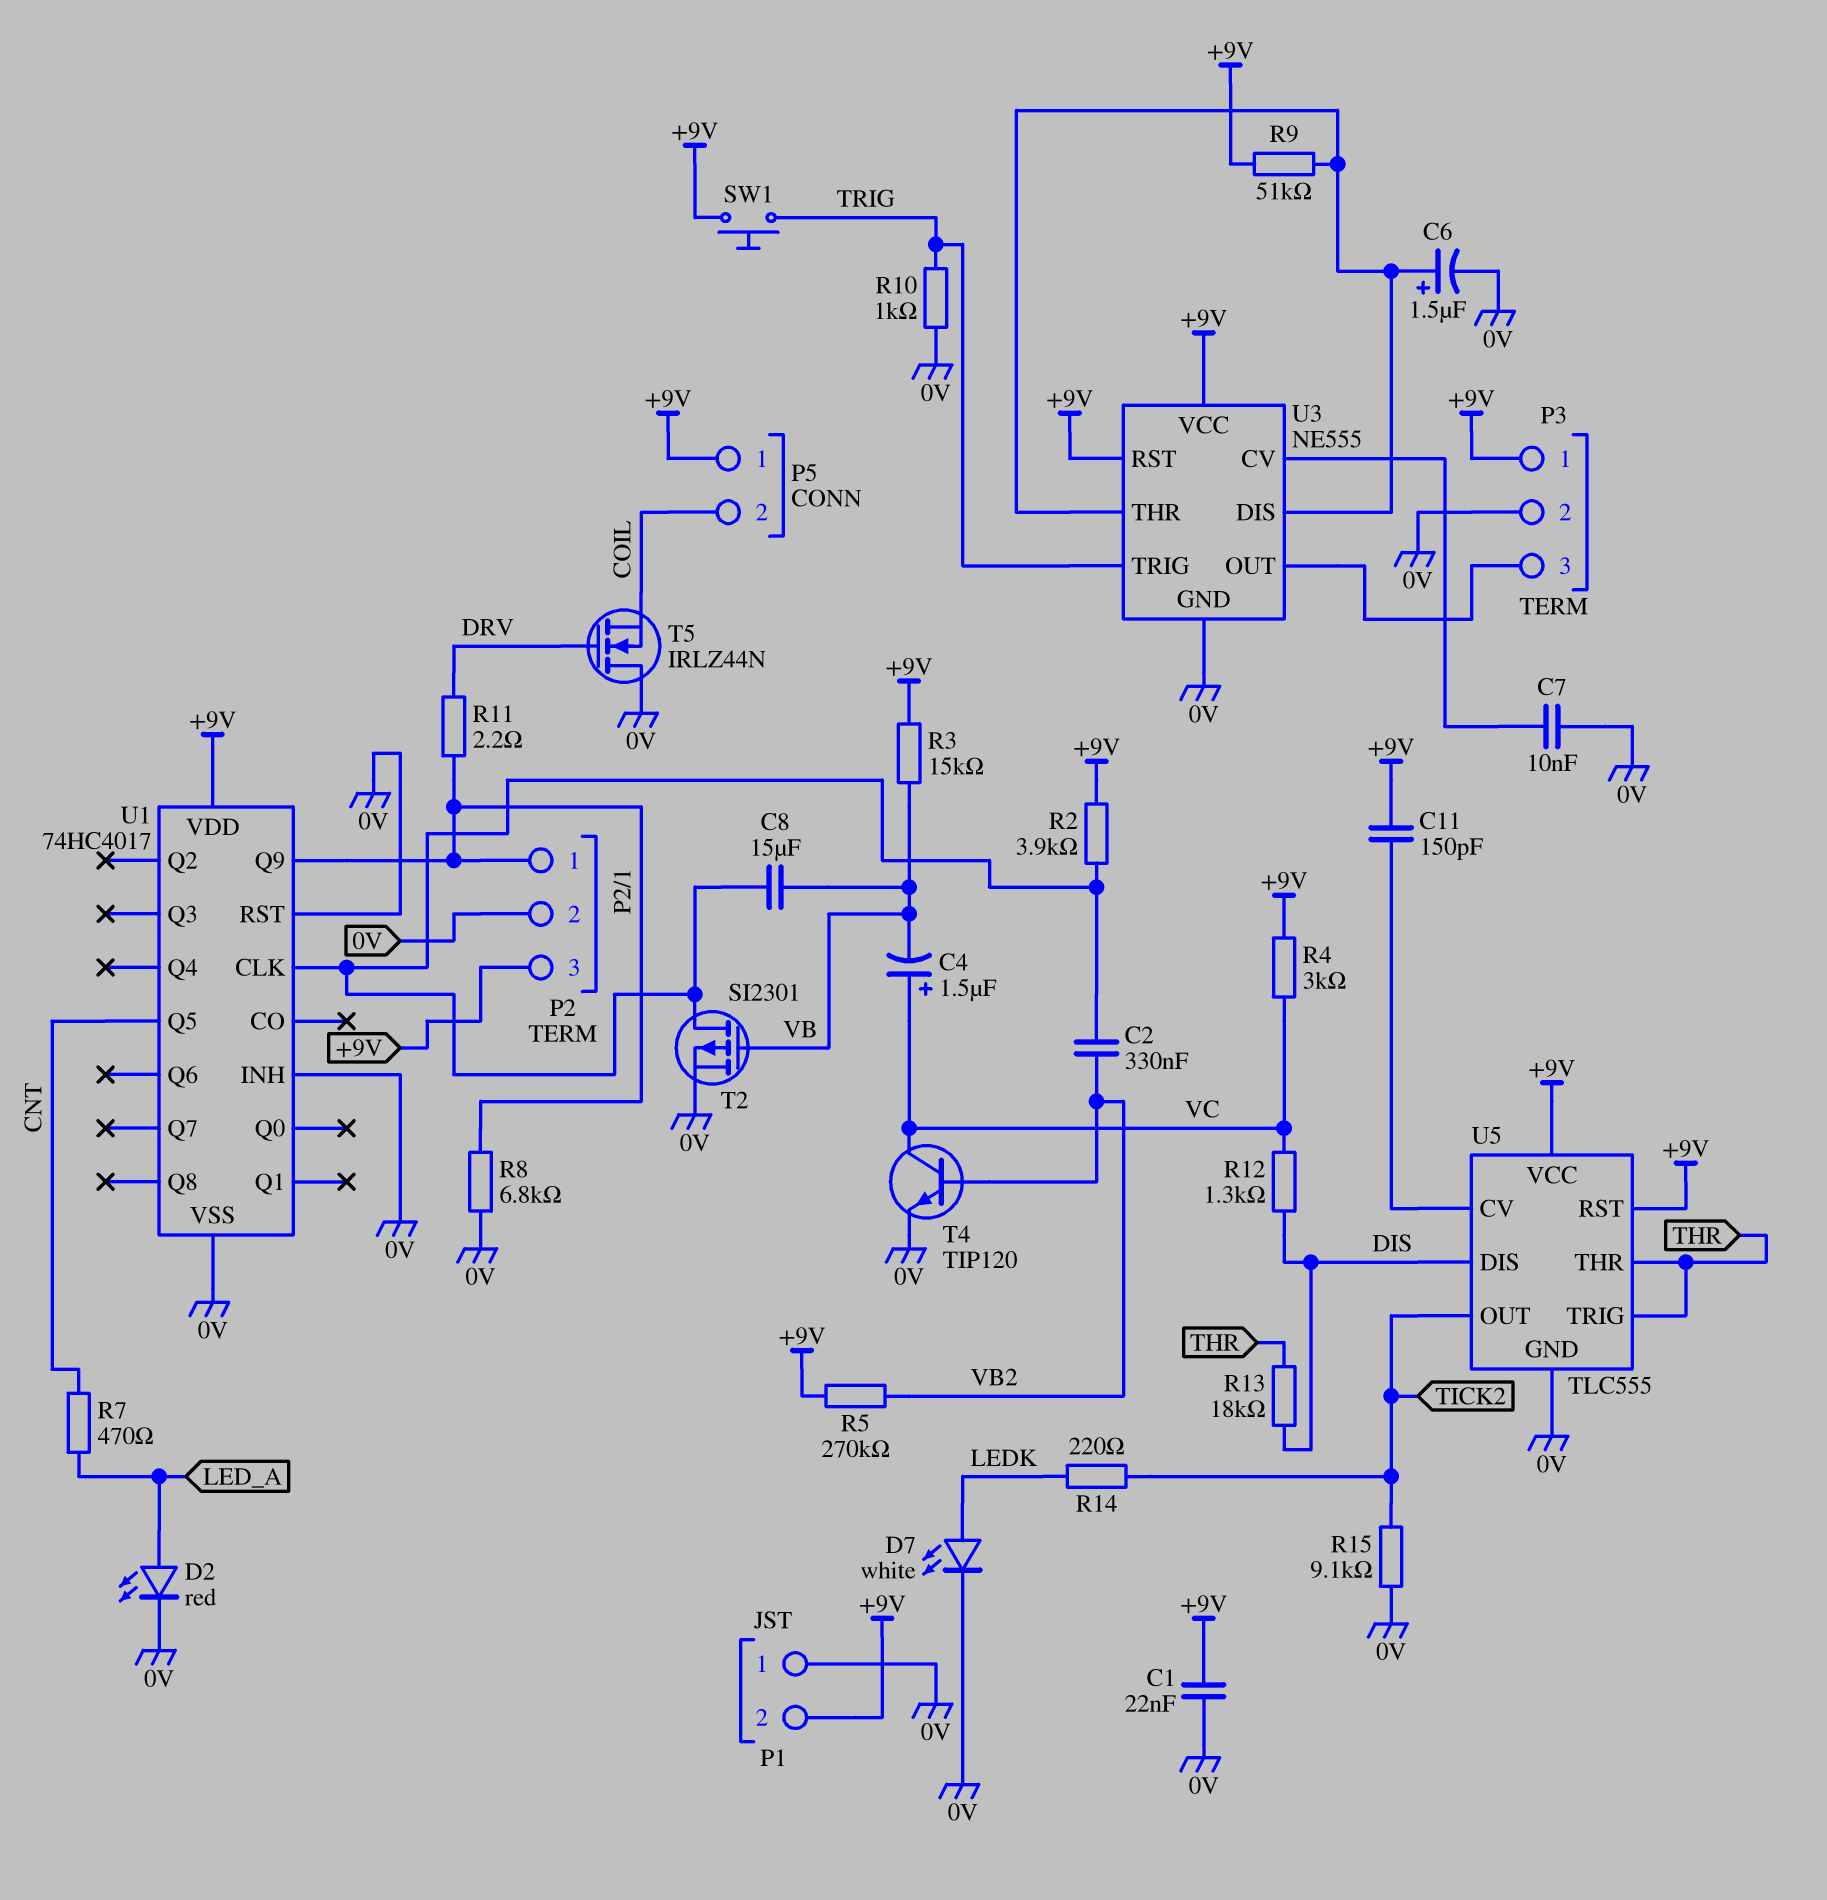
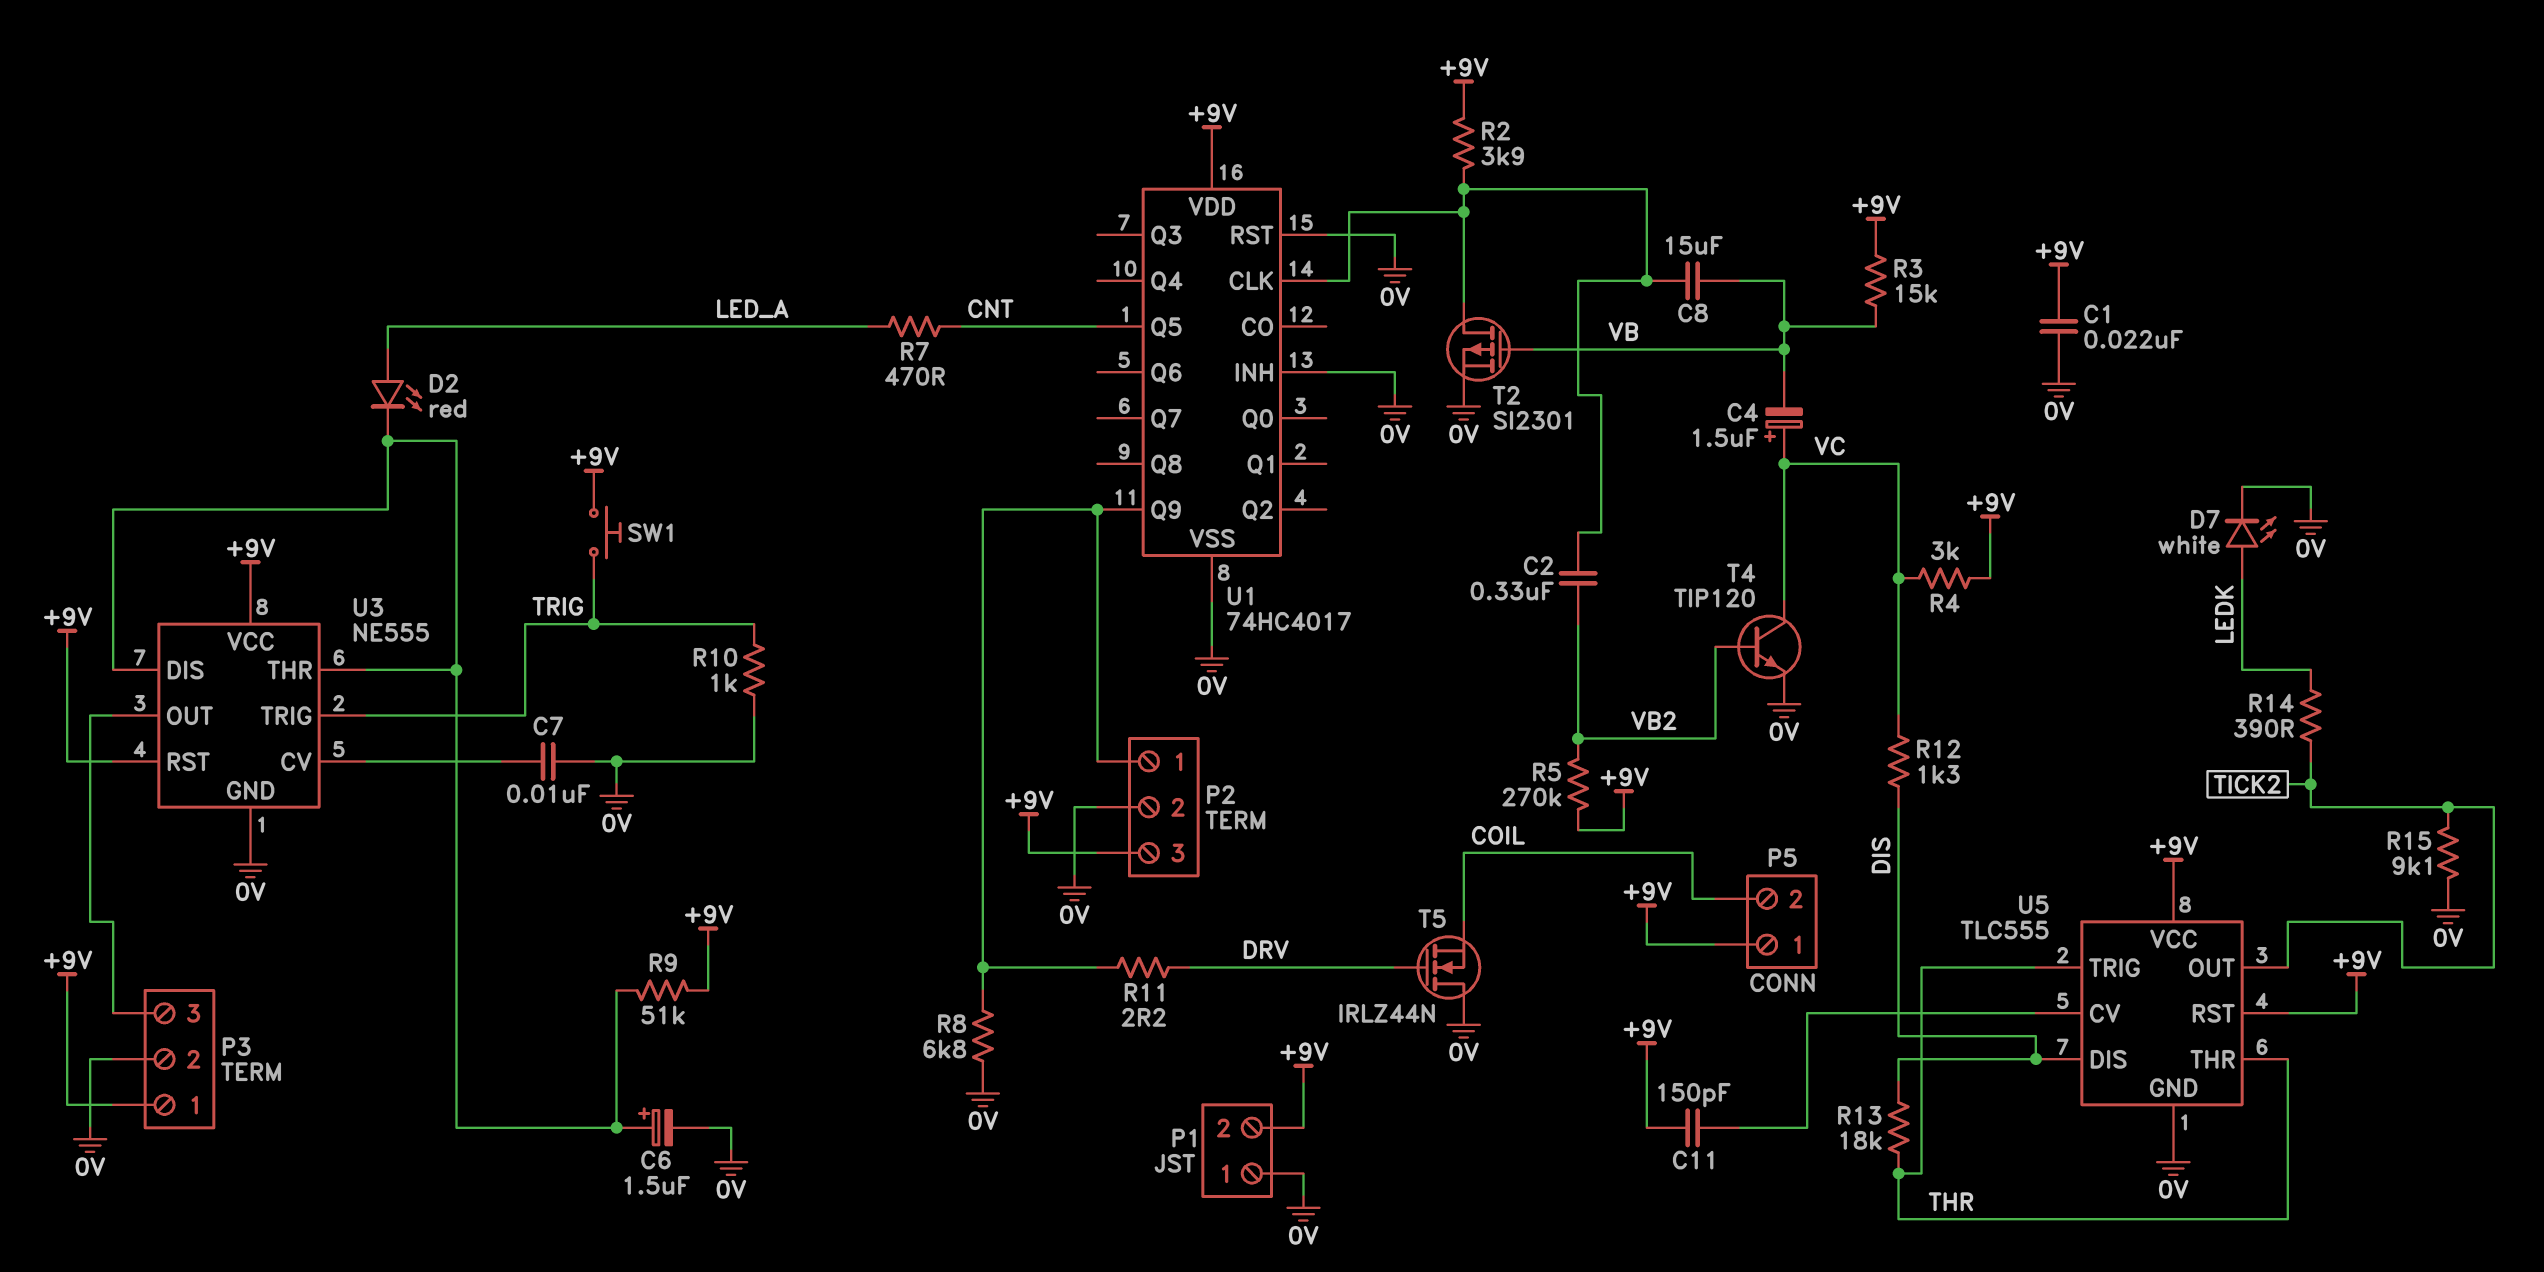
D2: LED red (A LED_A, K 0V) -> LED red (A LED_A, K U3/DIS)
R14: 220 (LEDK, TICK2) -> 390 (LEDK, TICK2)

